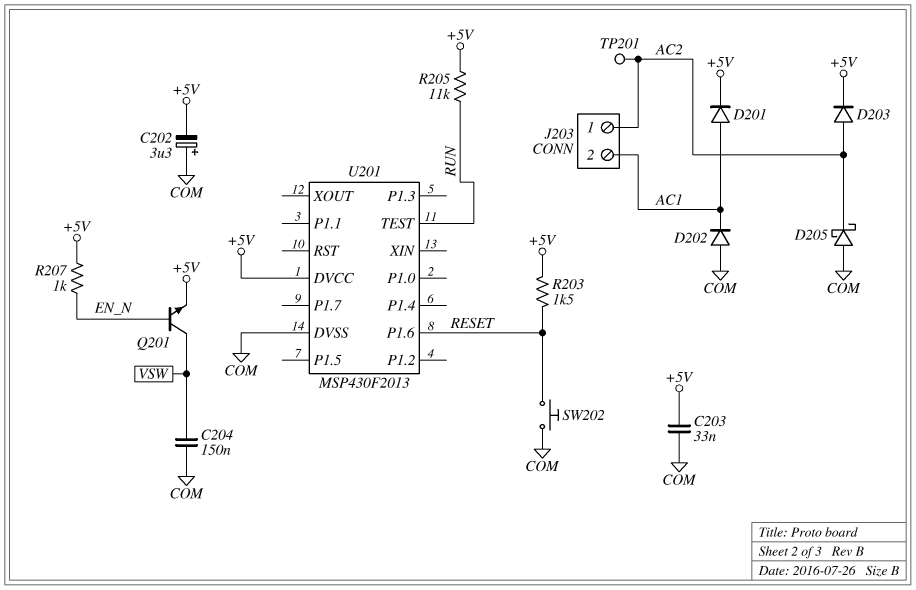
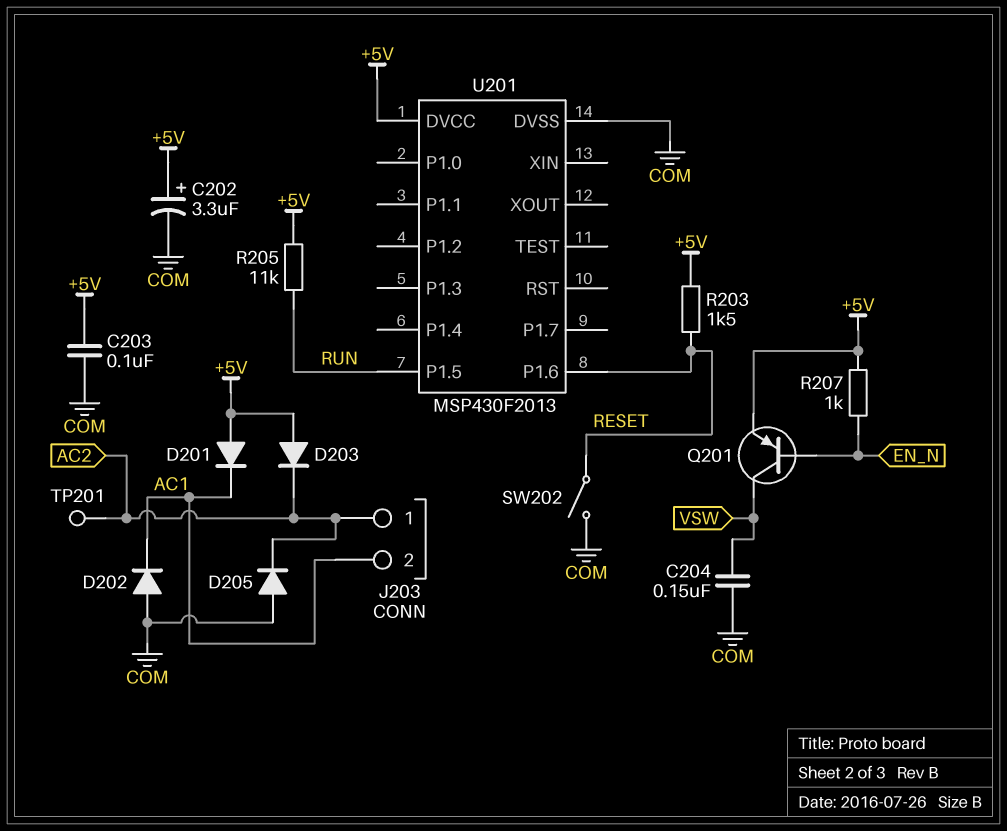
C202: 3.3uF (plus COM, minus +5V) -> 3.3uF (plus +5V, minus COM)
C203: 33nF (+5V, COM) -> 100nF (+5V, COM)
D201: diode (A AC1, K +5V) -> diode (A +5V, K AC1)
D203: diode (A AC2, K +5V) -> diode (A +5V, K AC2)
D205: schottky (A COM, K AC2) -> diode (A COM, K AC2)
Q201: NPN (B EN_N, C VSW, E +5V) -> PNP (B EN_N, C VSW, E +5V)
SW202: button (COM, RESET) -> switch (COM, RESET)
U201 pin P1.5: none -> RUN
U201 pin TEST: RUN -> none

